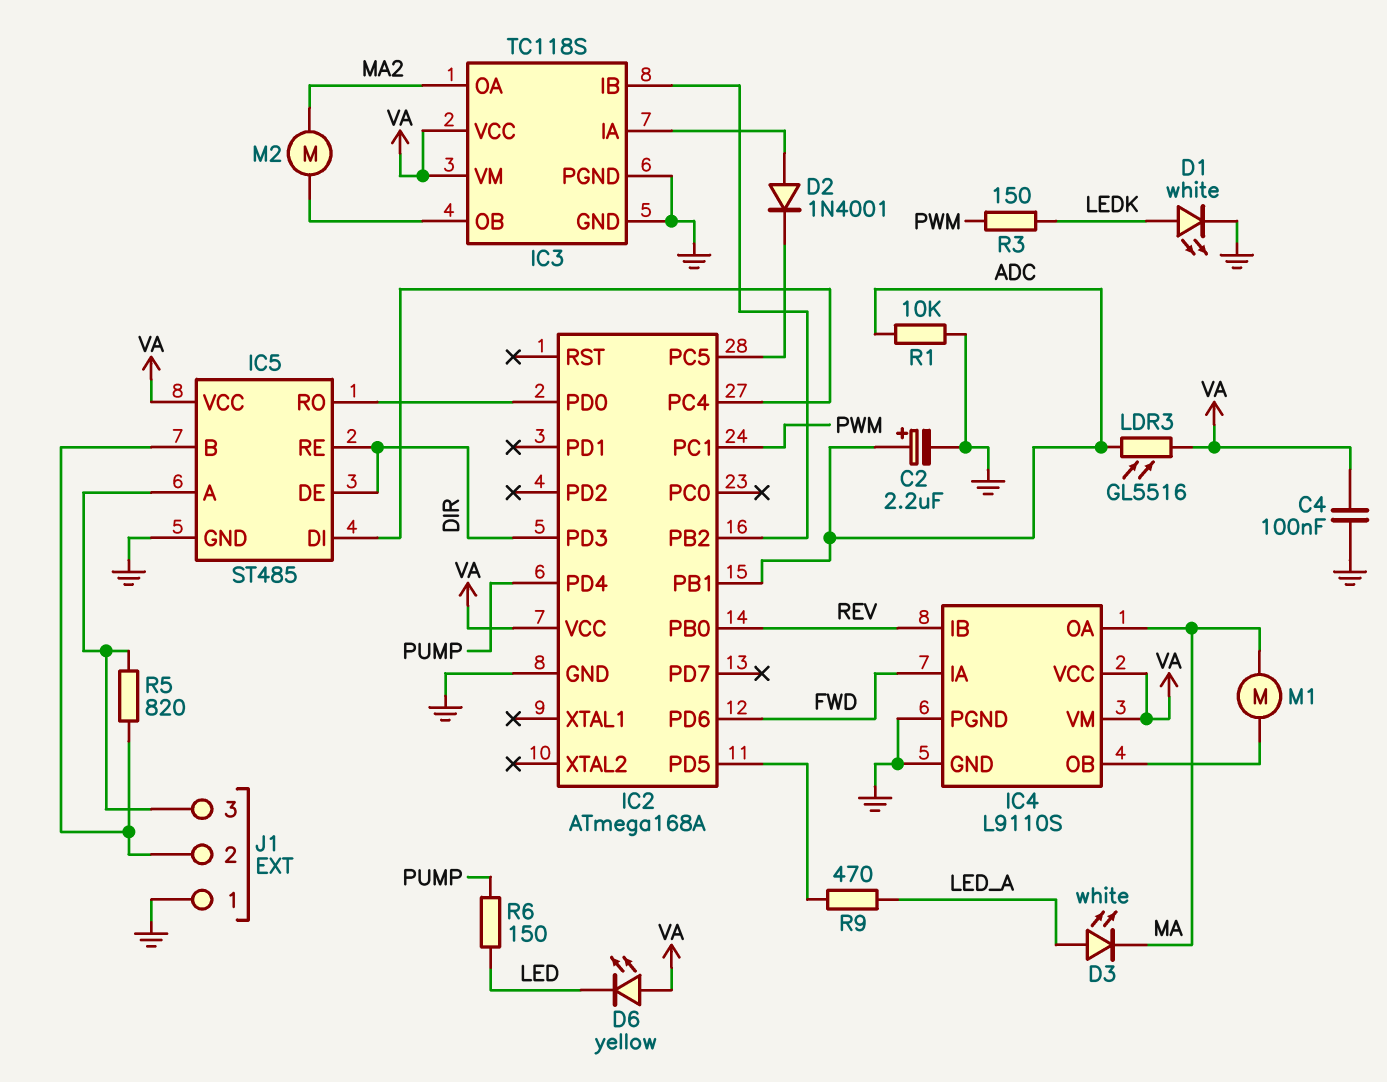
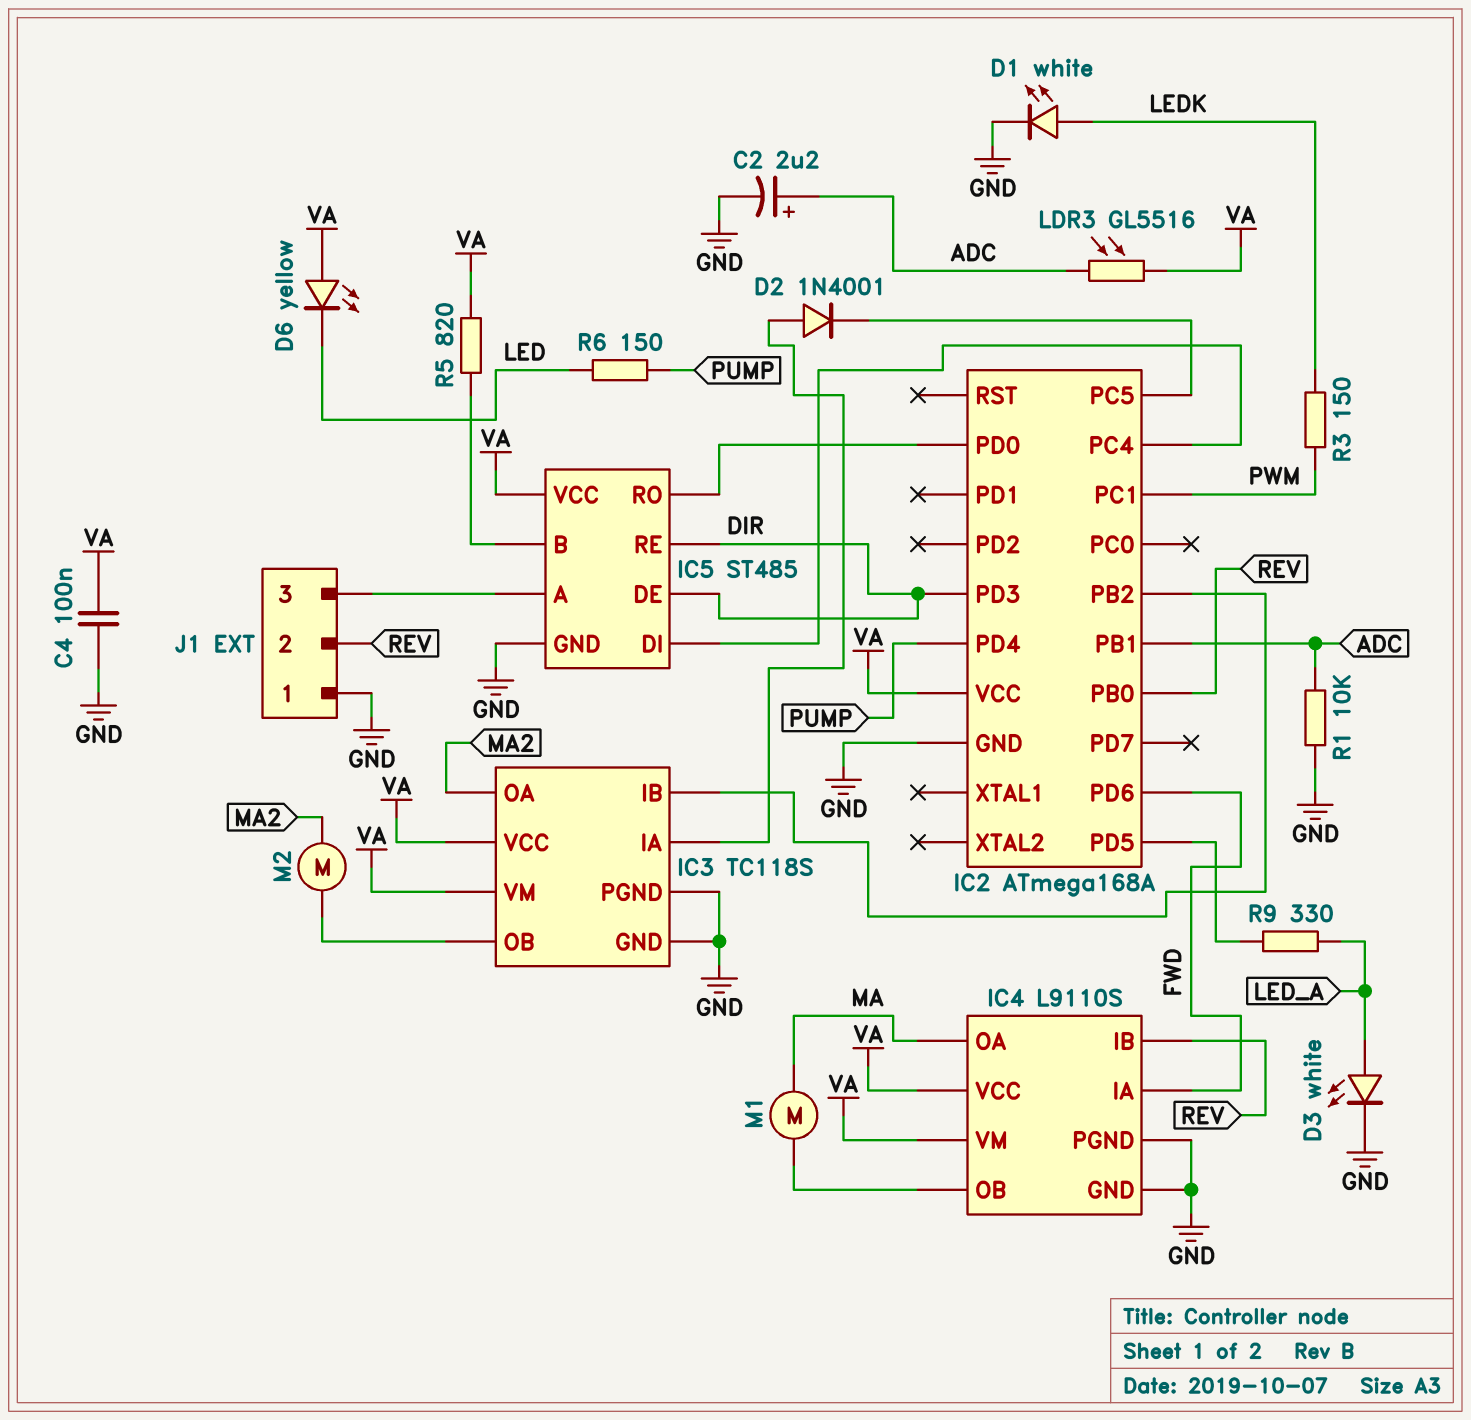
D3: LED white (A LED_A, K MA) -> LED white (A LED_A, K GND)
J1 pin 2: IC5/B -> REV
R5: 820 (IC5/A, IC5/B) -> 820 (IC5/B, VA)
R9: 470 (IC2/PD5, LED_A) -> 330 (IC2/PD5, LED_A)

